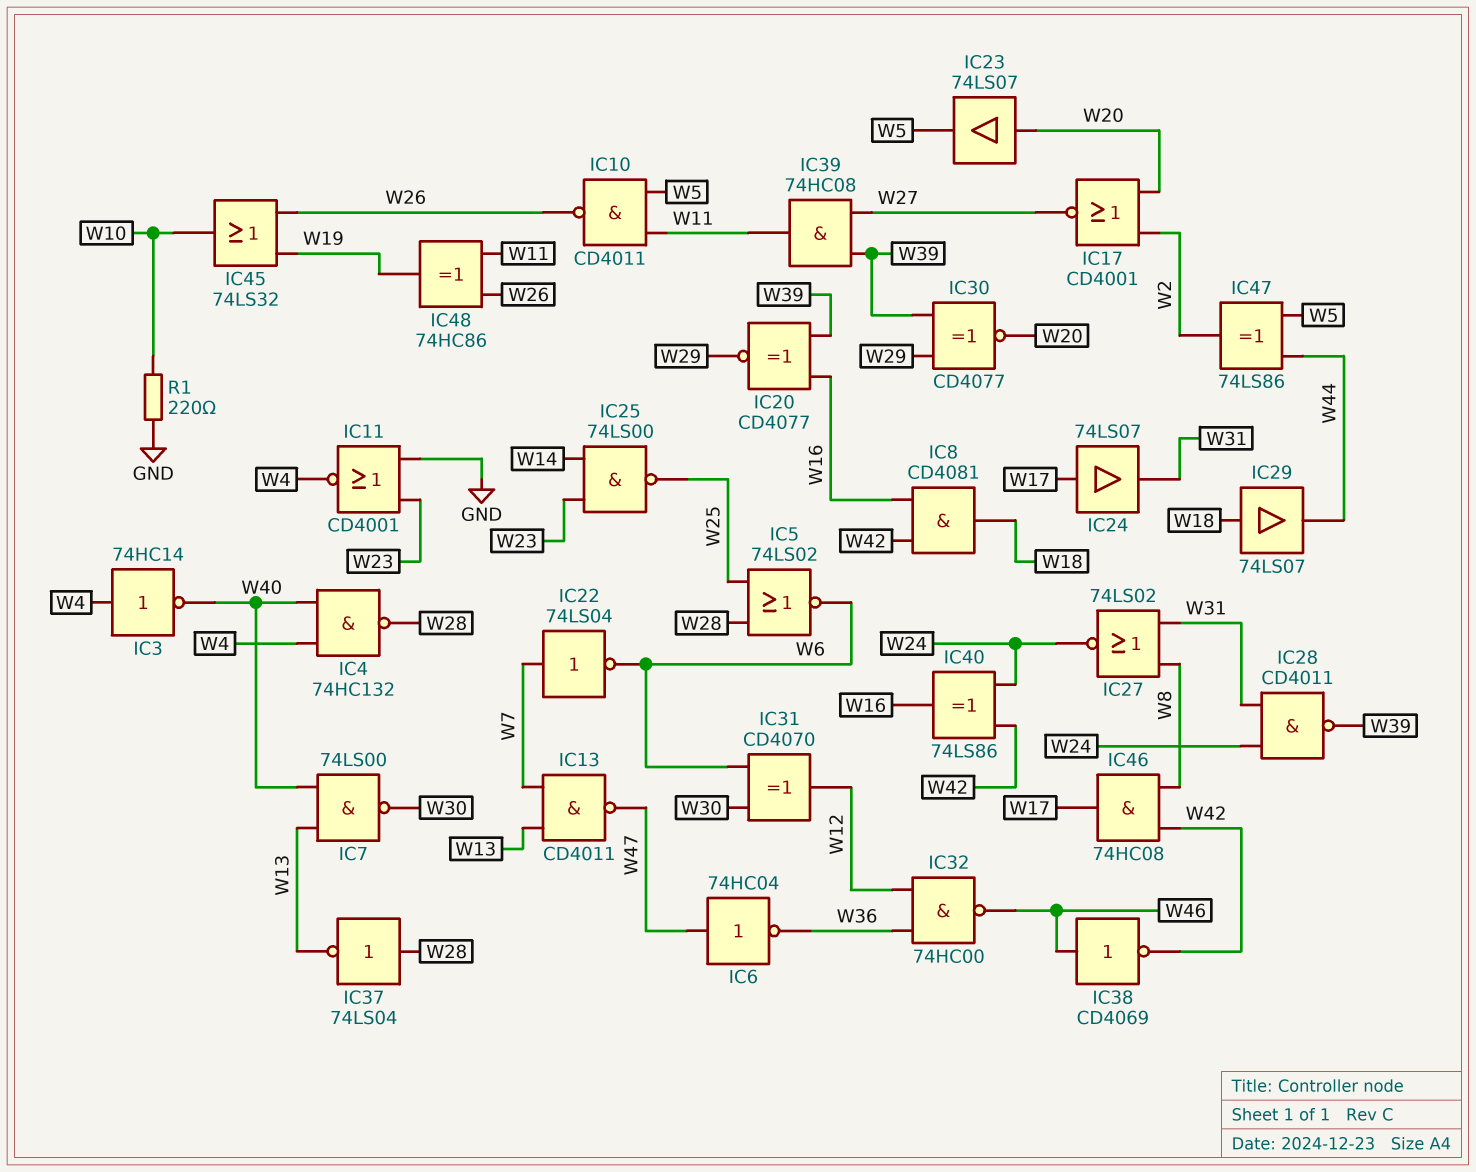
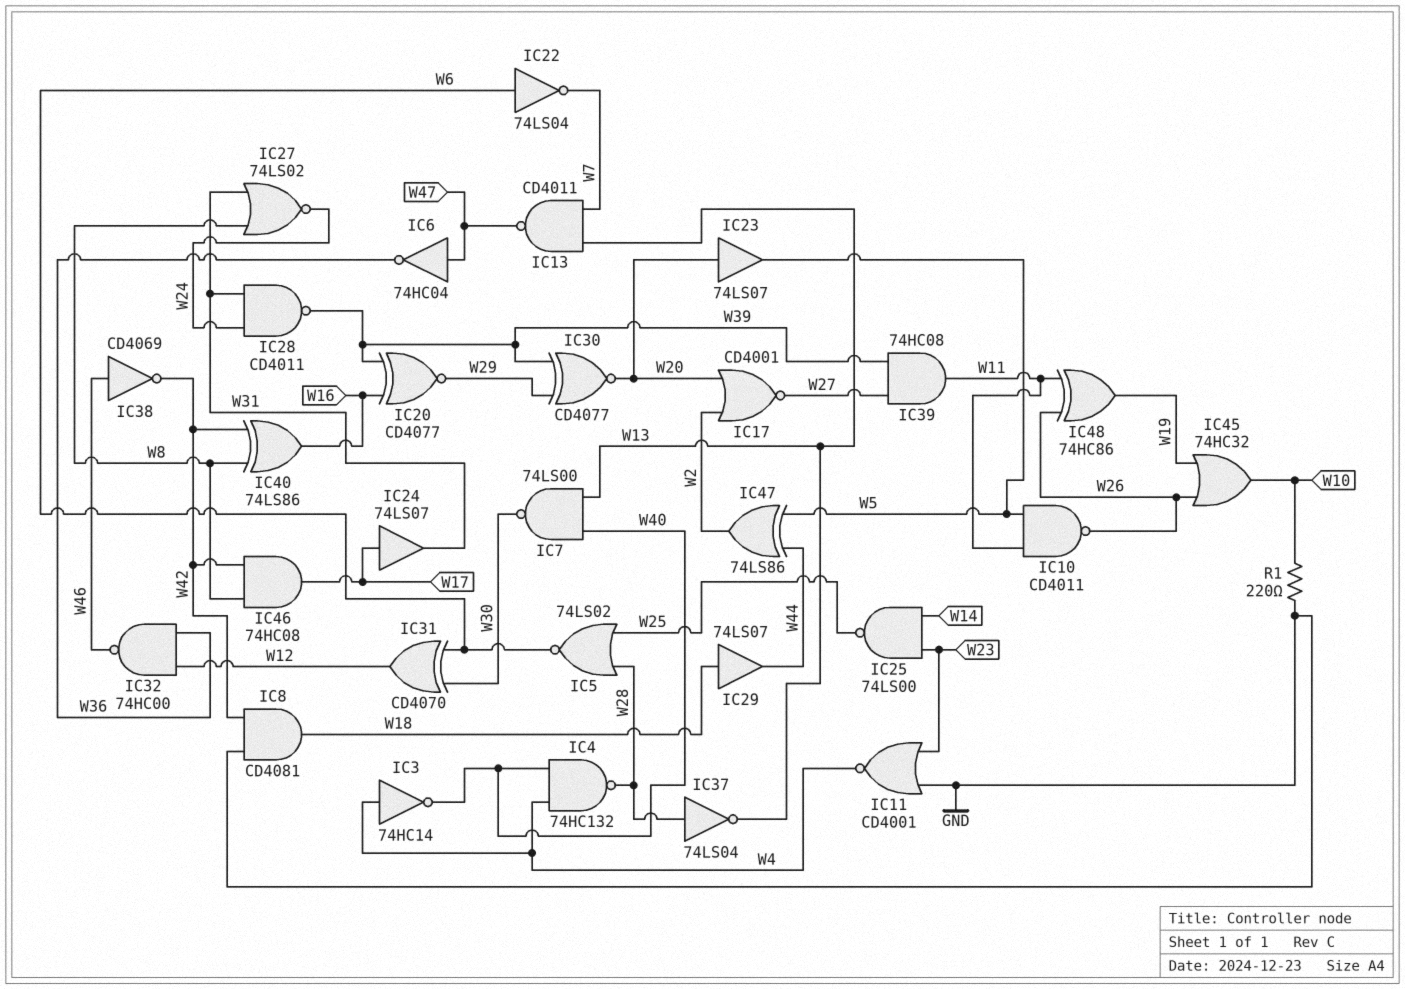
IC8: AND CD4081 (in W16, in W42, out W18) -> AND CD4081 (in GND, in W42, out W18)
IC22: NOT 74LS04 (in W7, out W6) -> NOT 74LS04 (in W6, out W7)
IC40: XOR 74LS86 (in W24, in W42, out W16) -> XOR 74LS86 (in W8, in W42, out W16)
IC45: OR 74LS32 (in W19, in W26, out W10) -> OR 74HC32 (in W19, in W26, out W10)

